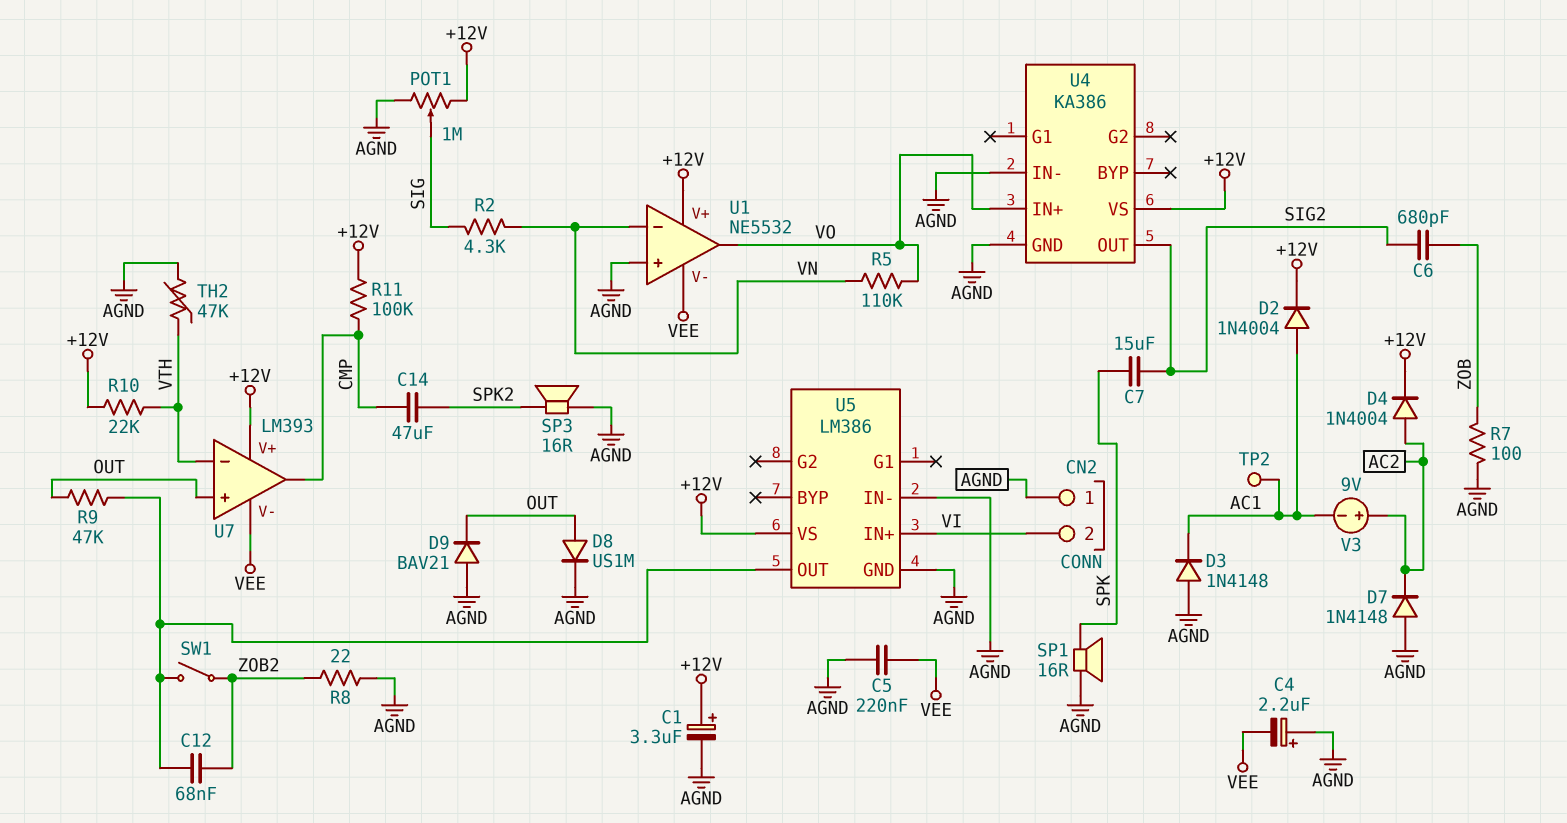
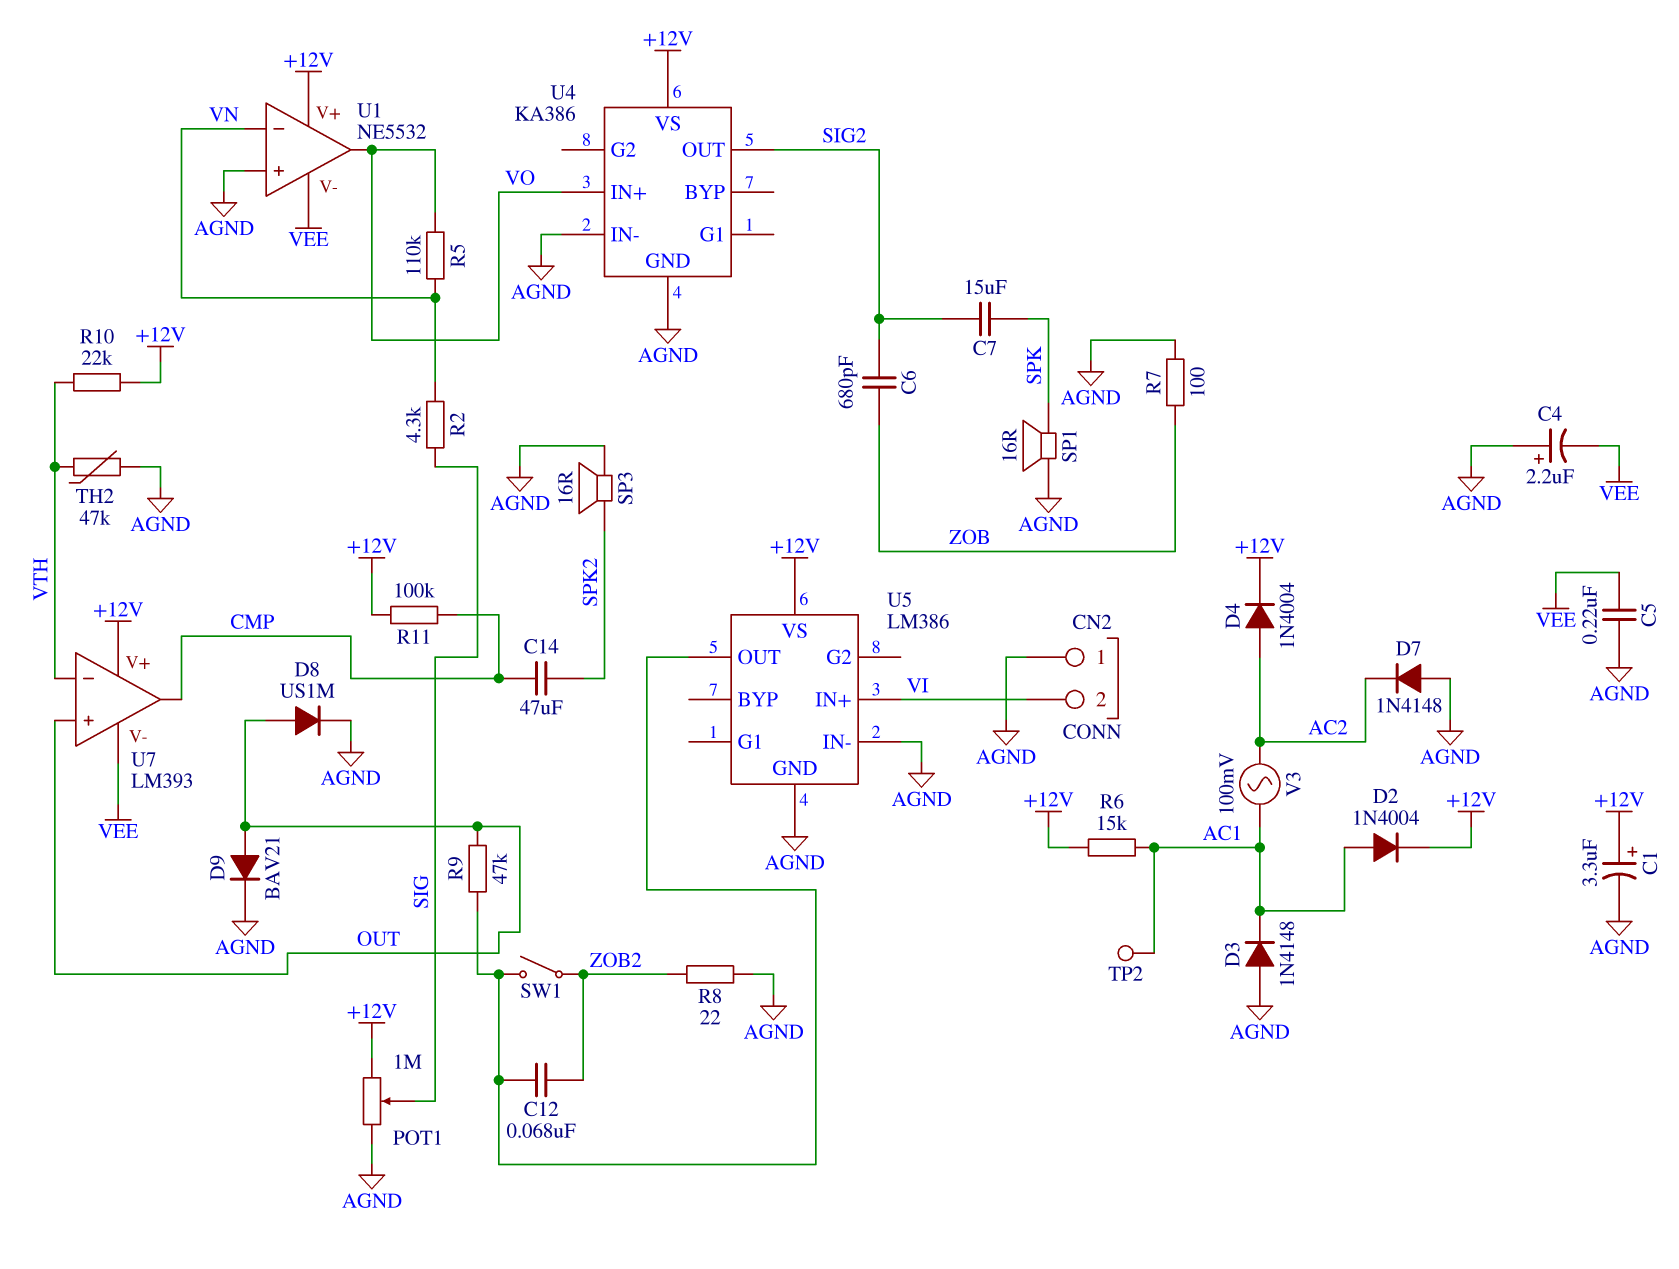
D9: diode BAV21 (A AGND, K OUT) -> diode BAV21 (A OUT, K AGND)
R6: none -> 15k (+12V, AC1)
V3: 9V (plus AC2, minus AC1) -> AC 100mV (AC1, AC2)

